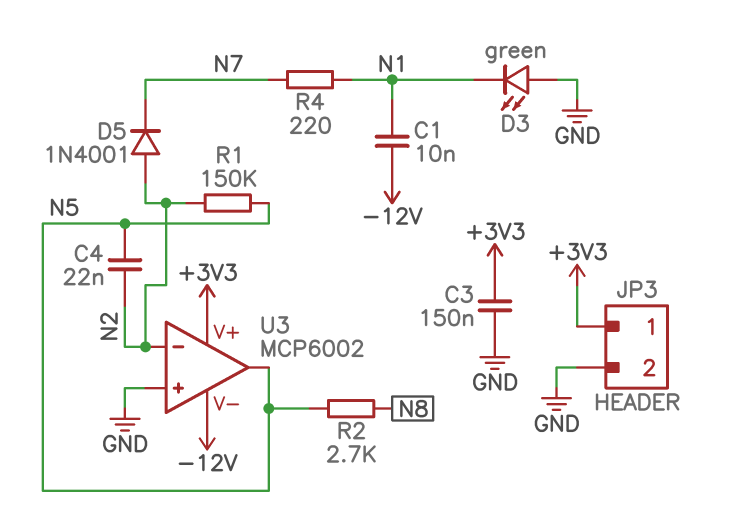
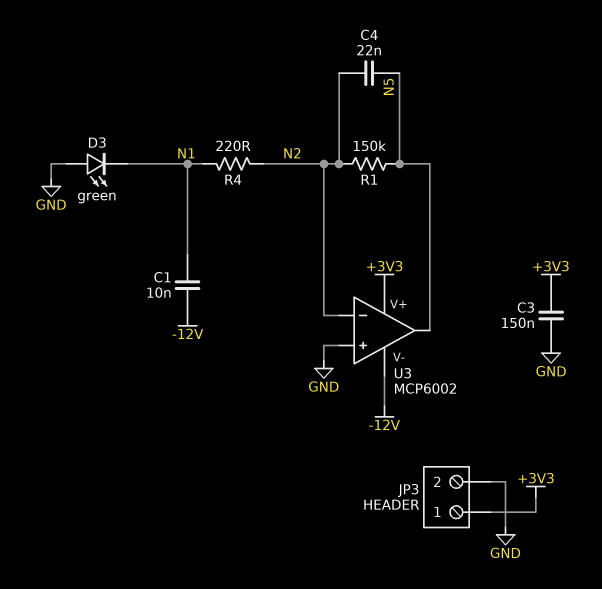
D5: diode 1N4001 (A N2, K N7) -> none
R2: 2.7k (N5, N8) -> none
R4: 220 (N1, N7) -> 220 (N1, N2)

